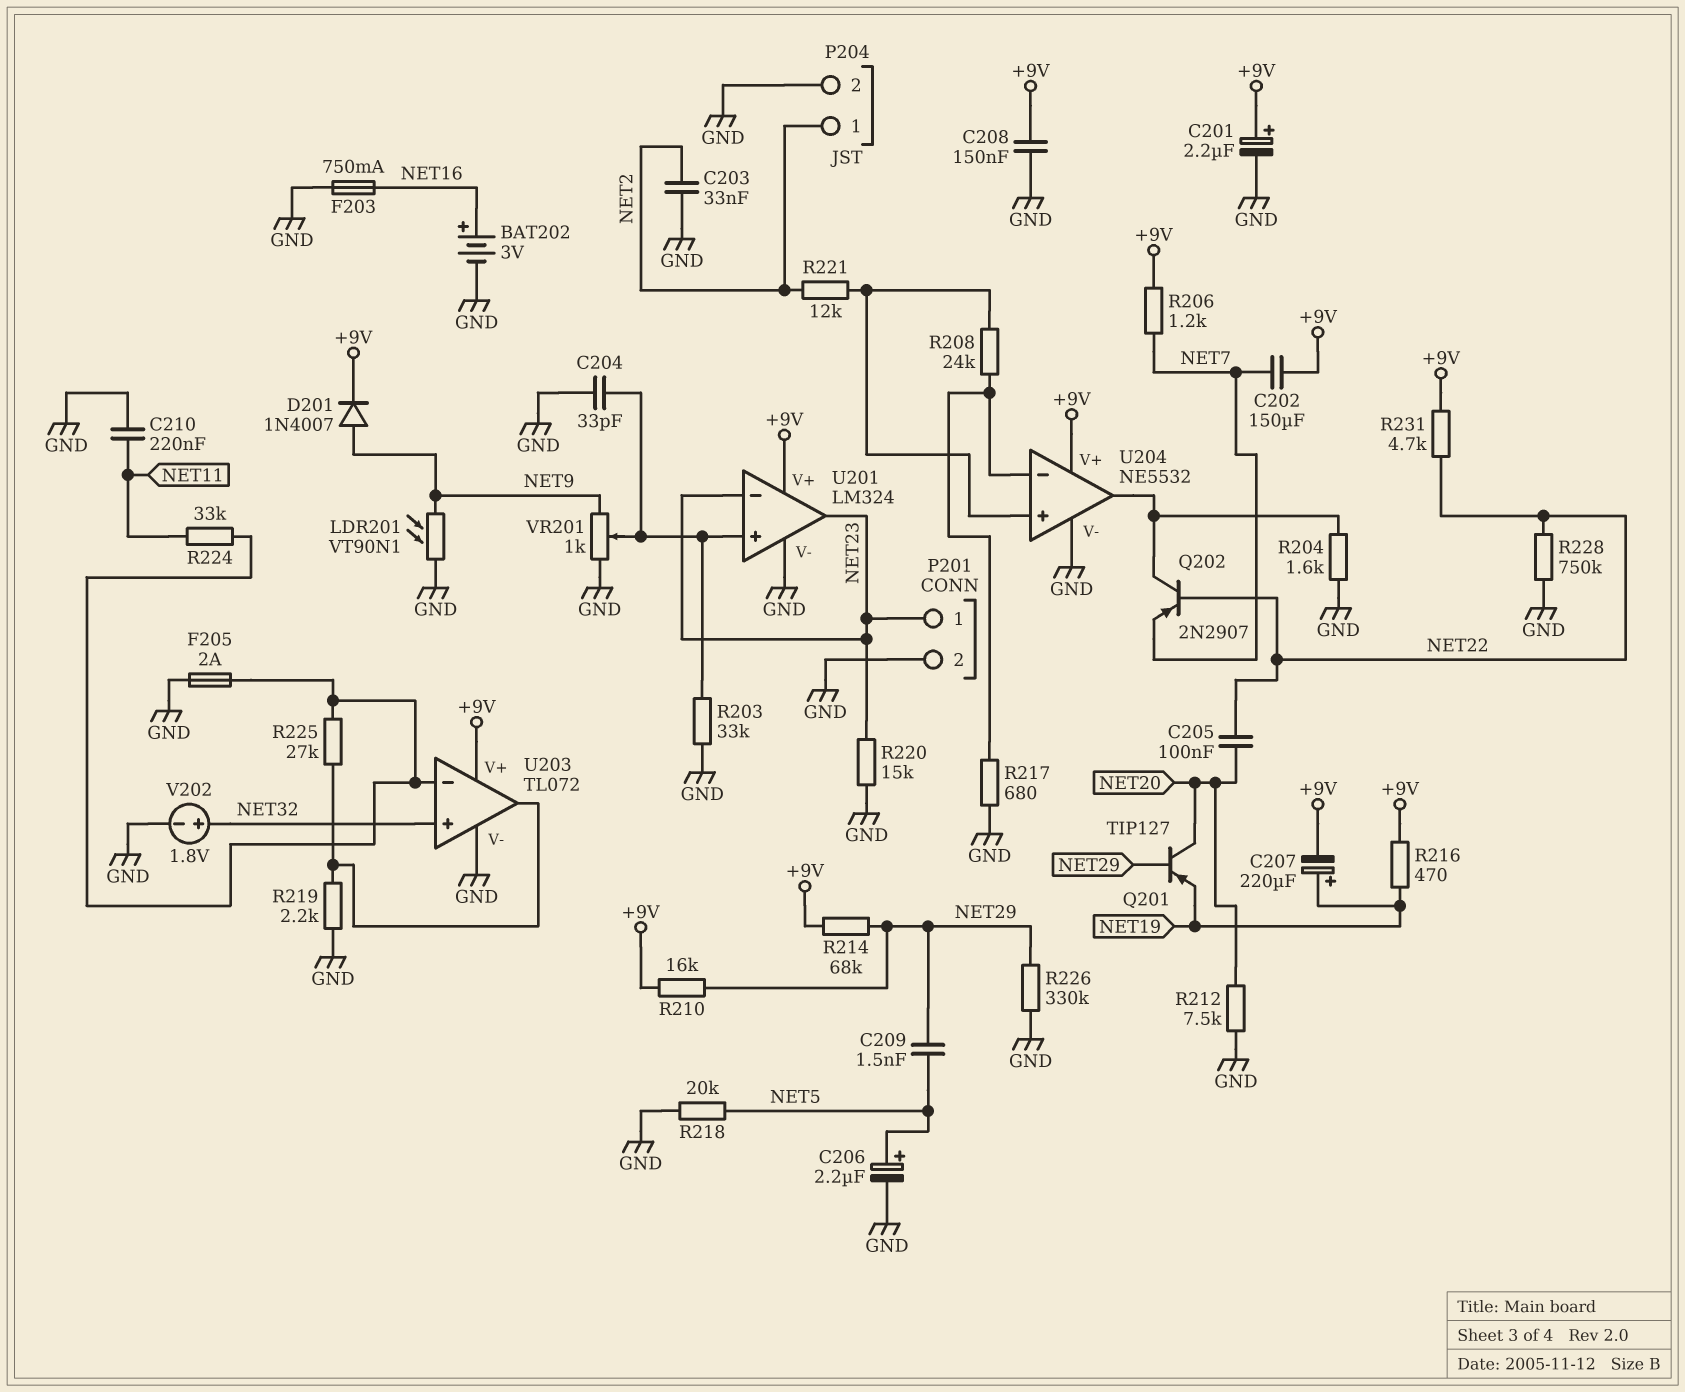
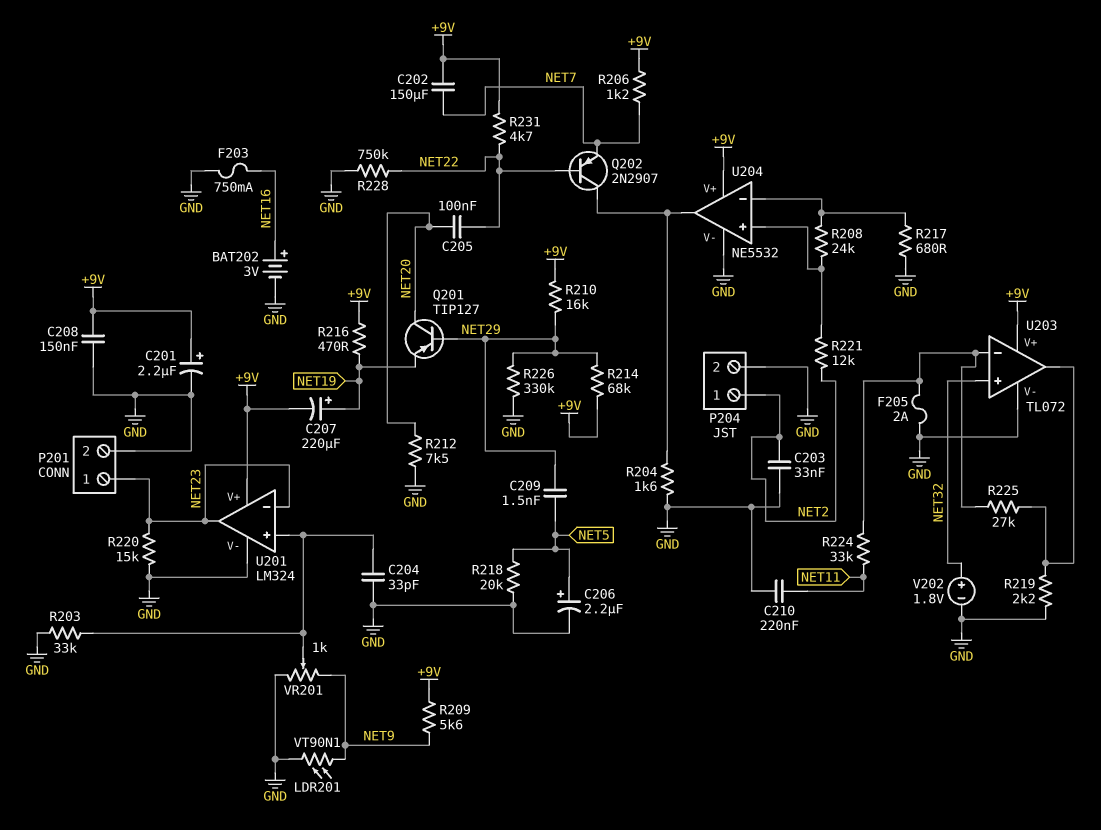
D201: diode 1N4007 (A NET9, K +9V) -> none
R209: none -> 5.6k (+9V, NET9)

